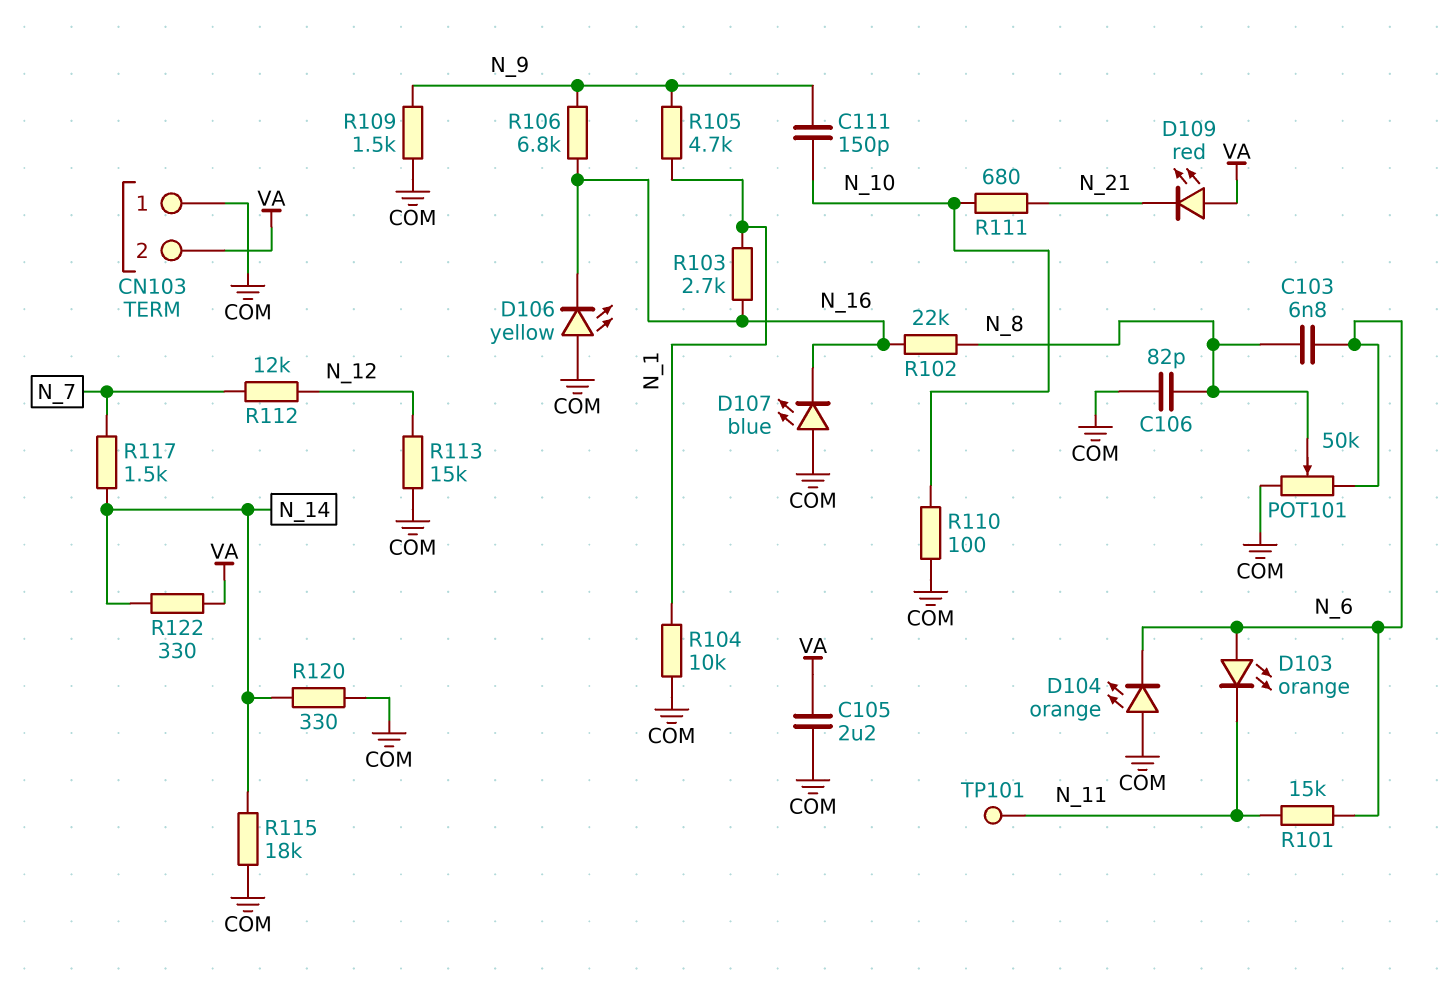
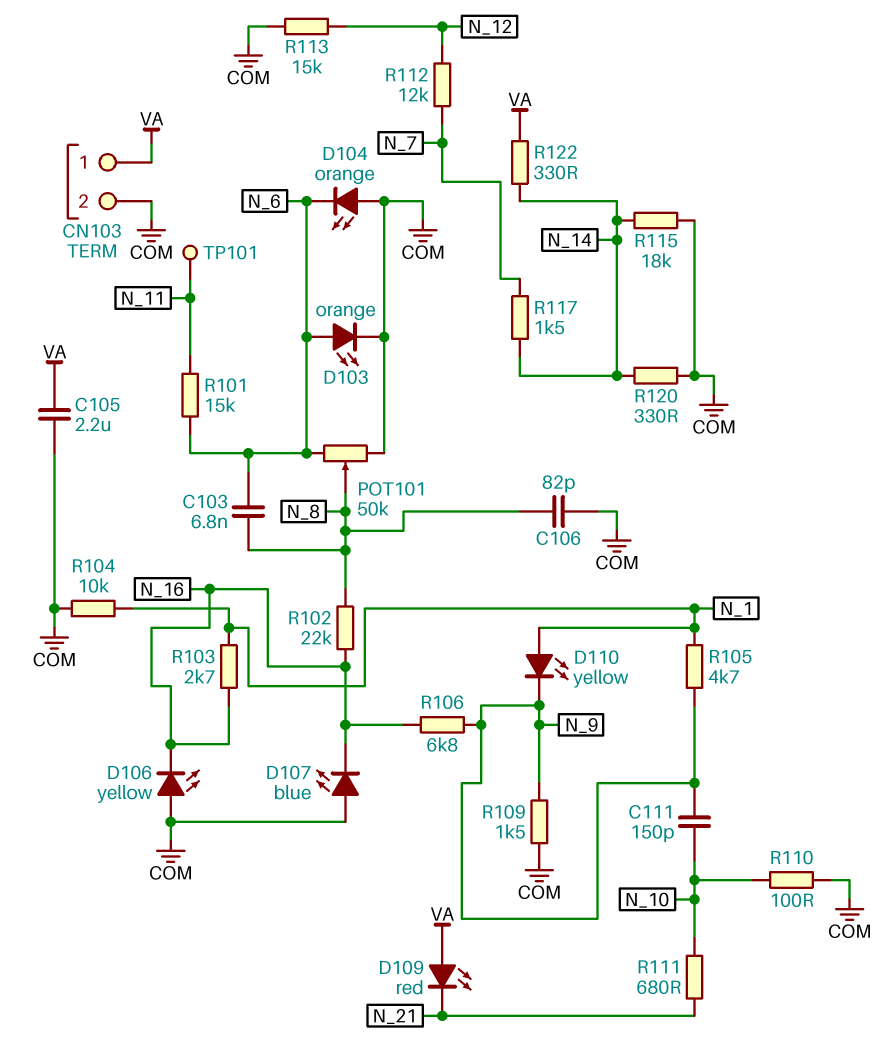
CN103 pin 1: COM -> VA
CN103 pin 2: VA -> COM
D103: LED orange (A N_6, K N_11) -> LED orange (A N_6, K COM)
D110: none -> LED yellow (A N_1, K N_9)

